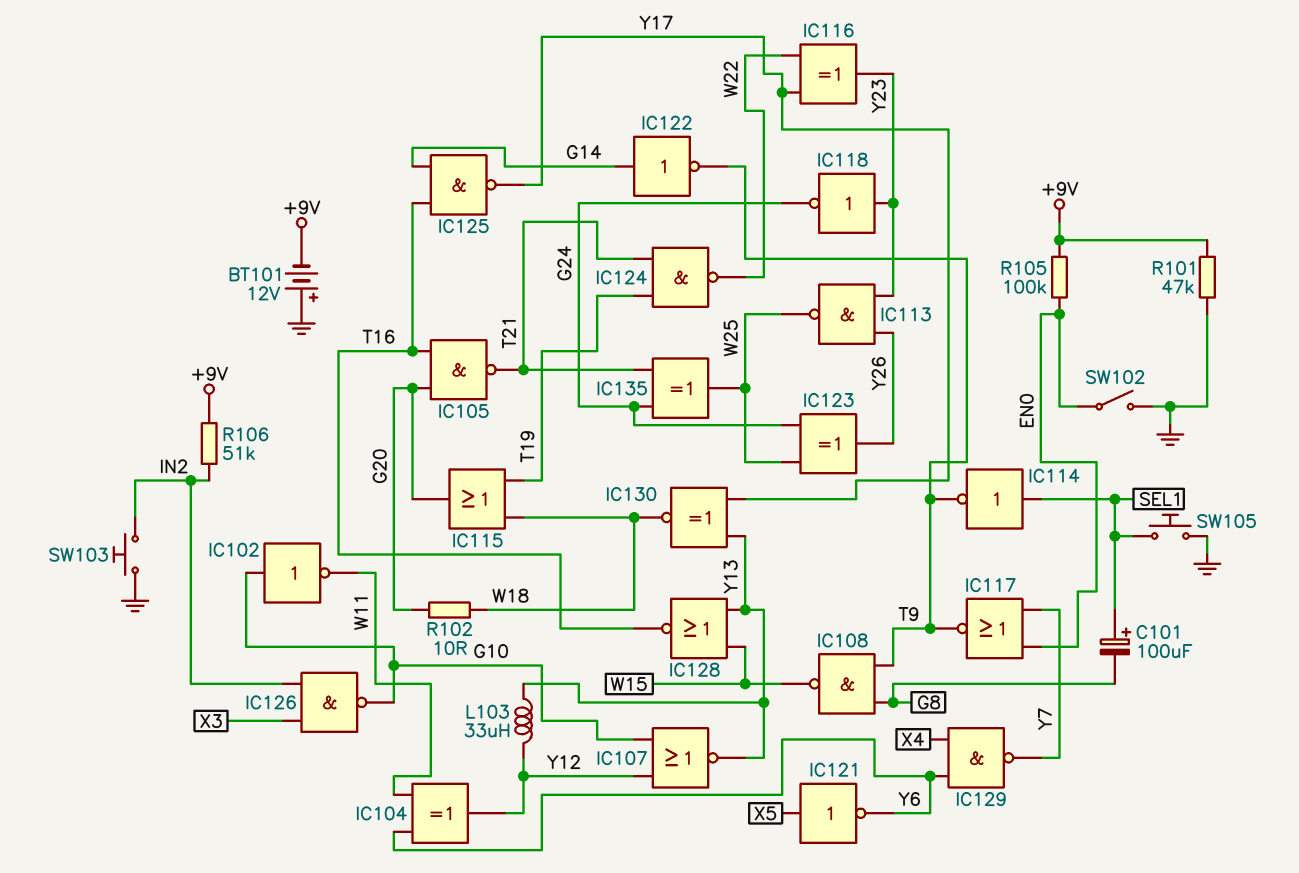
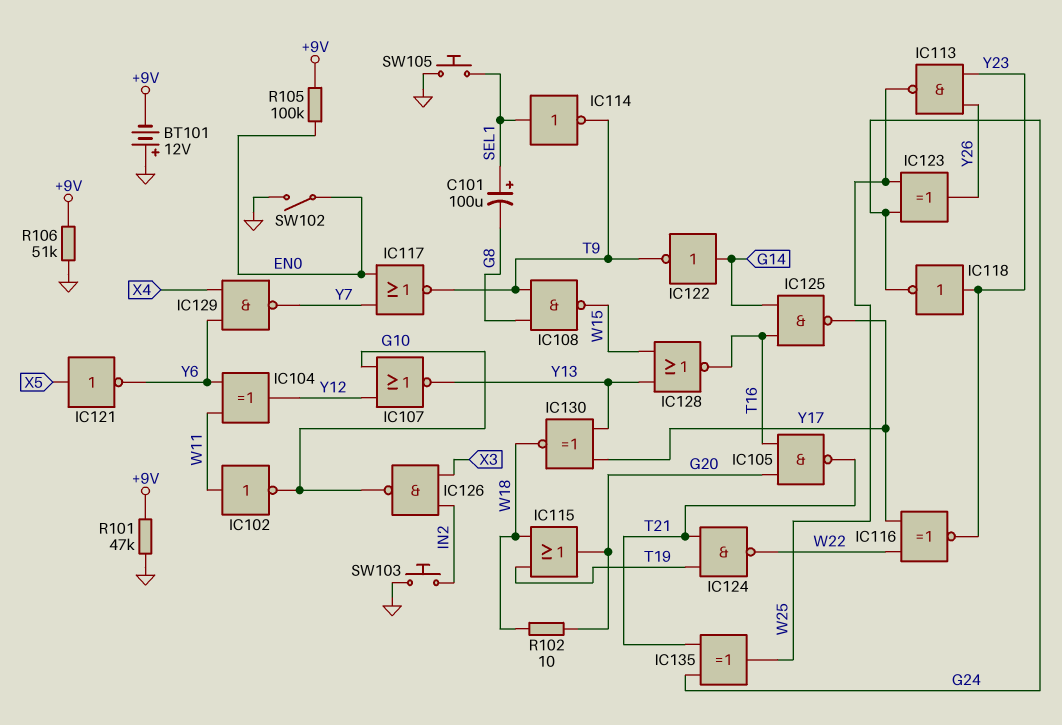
IC102: NOT (in G10, out W11) -> NOT (in W11, out G10)
IC116: XOR (in W22, in Y17, out Y23) -> XNOR (in W22, in Y17, out Y23)
L103: 33uH (Y12, Y13) -> none
R106: 51k (+9V, IN2) -> 51k (+9V, GND)

